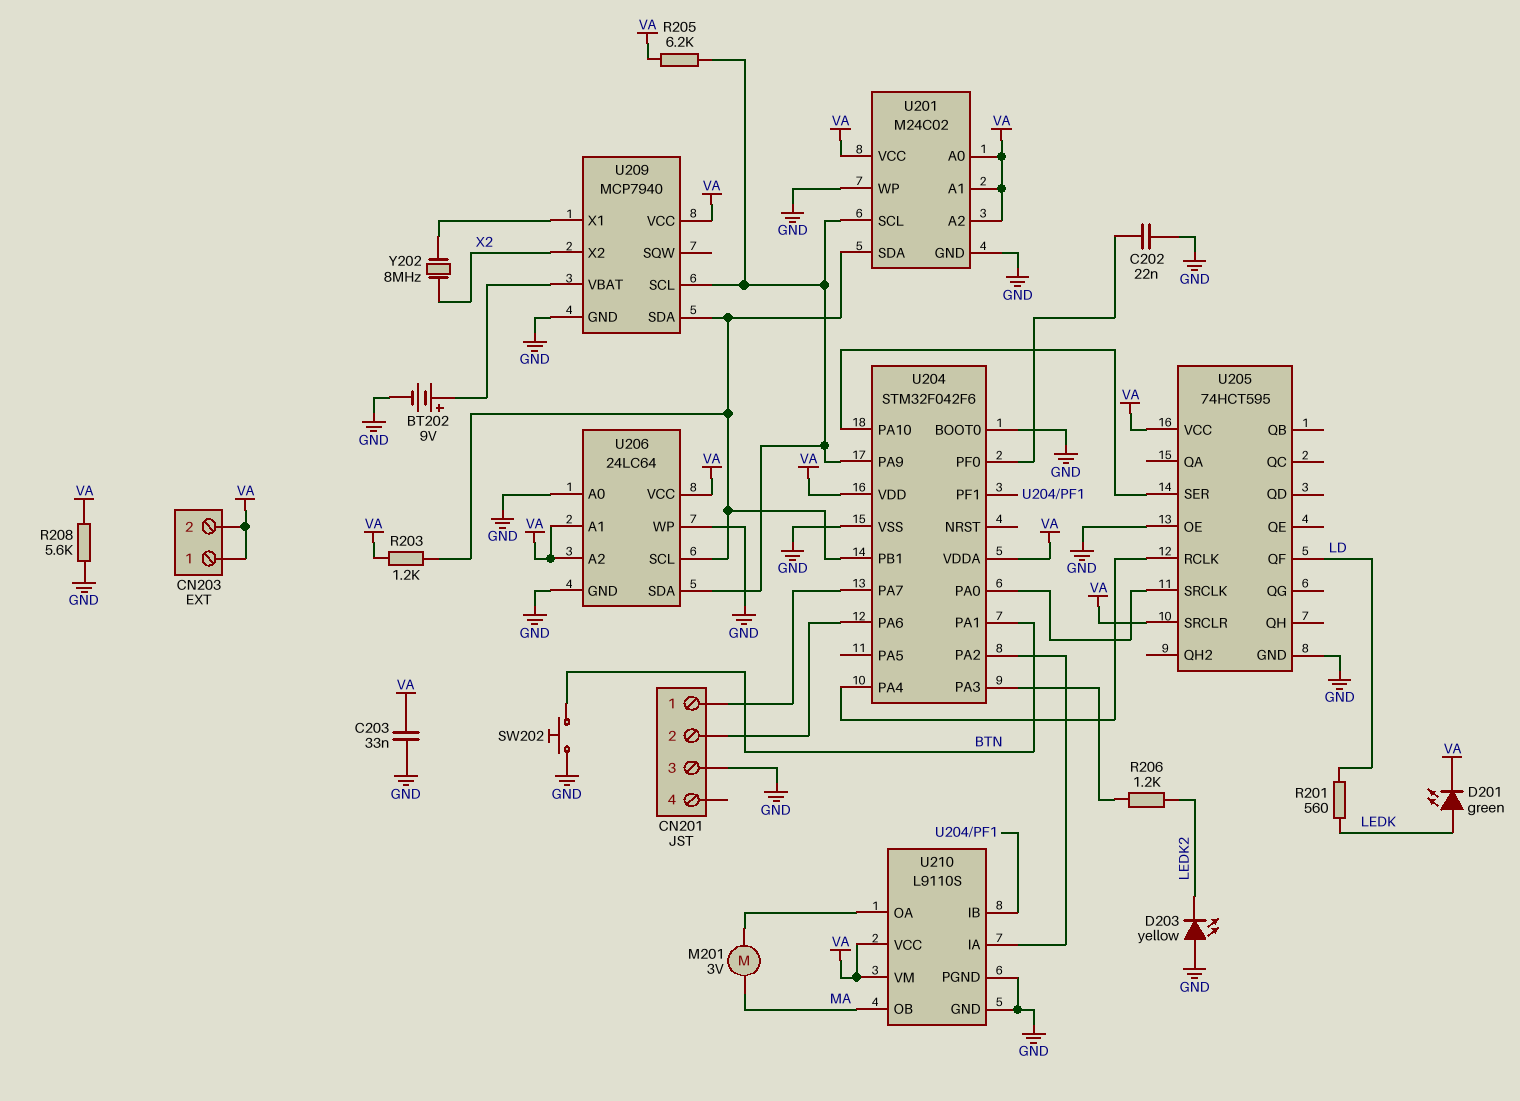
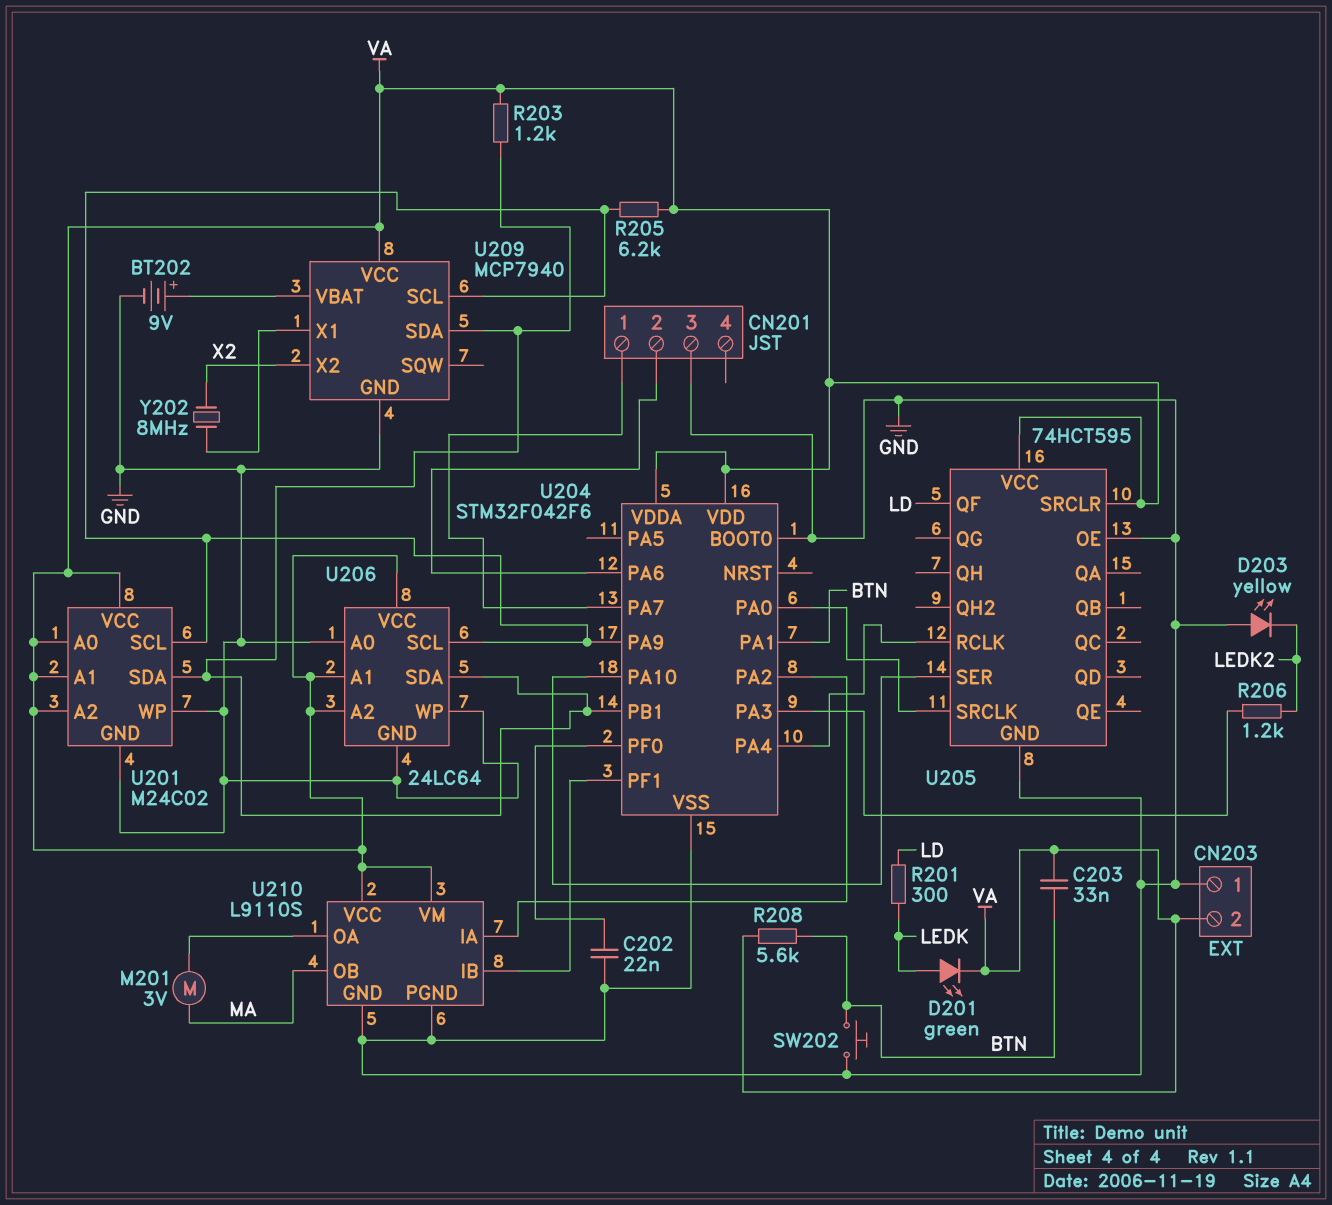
C203: 33nF (GND, VA) -> 33nF (BTN, VA)
CN203 pin 1: VA -> GND
R201: 560 (LD, LEDK) -> 300 (LD, LEDK)
R208: 5.6k (GND, VA) -> 5.6k (BTN, VA)
U206 pin SCL: U201/SDA -> U201/SCL
U206 pin SDA: U201/SCL -> U201/SDA

